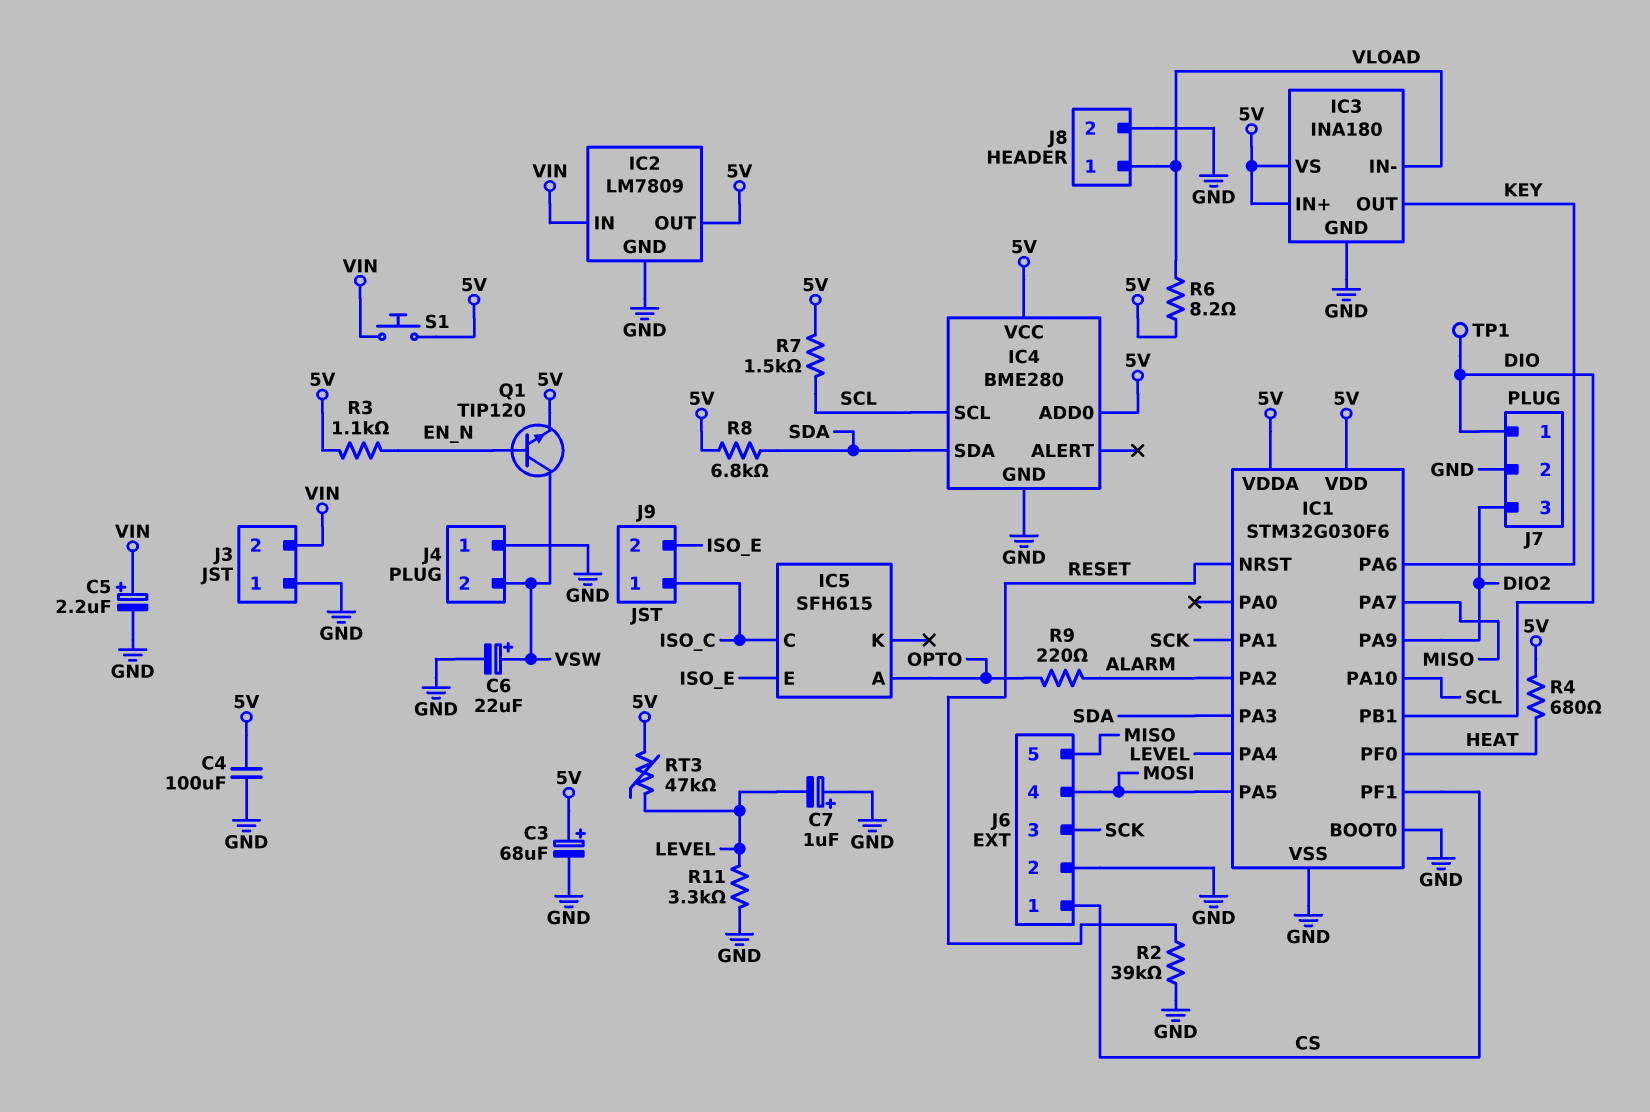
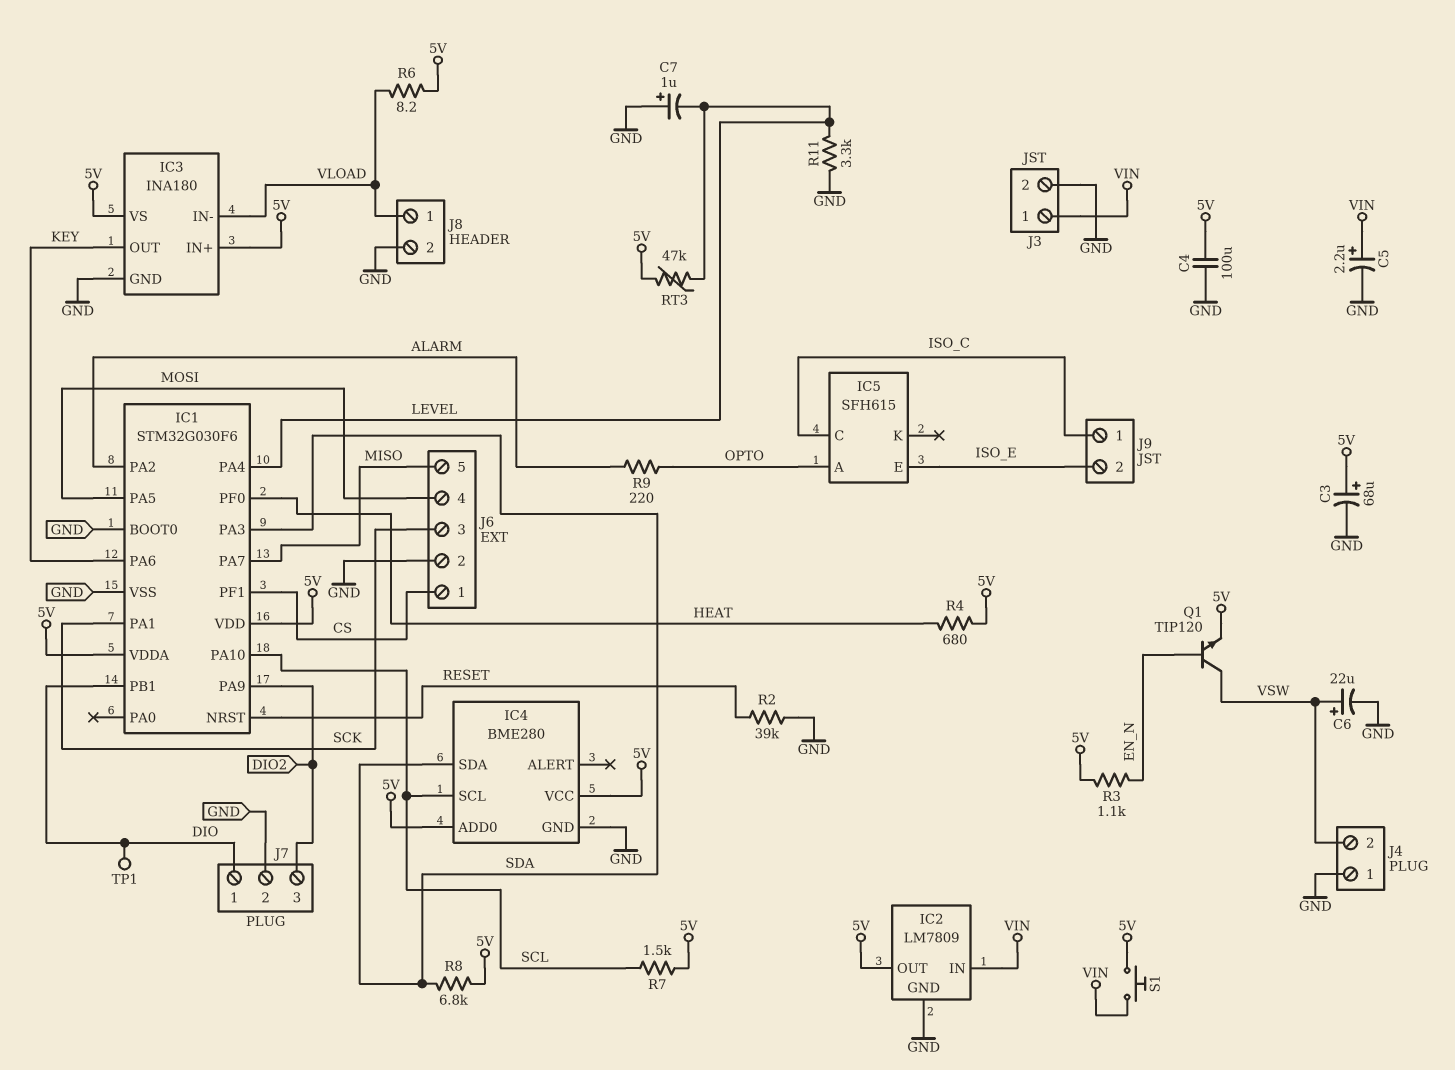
J3 pin 1: GND -> VIN
J3 pin 2: VIN -> GND

